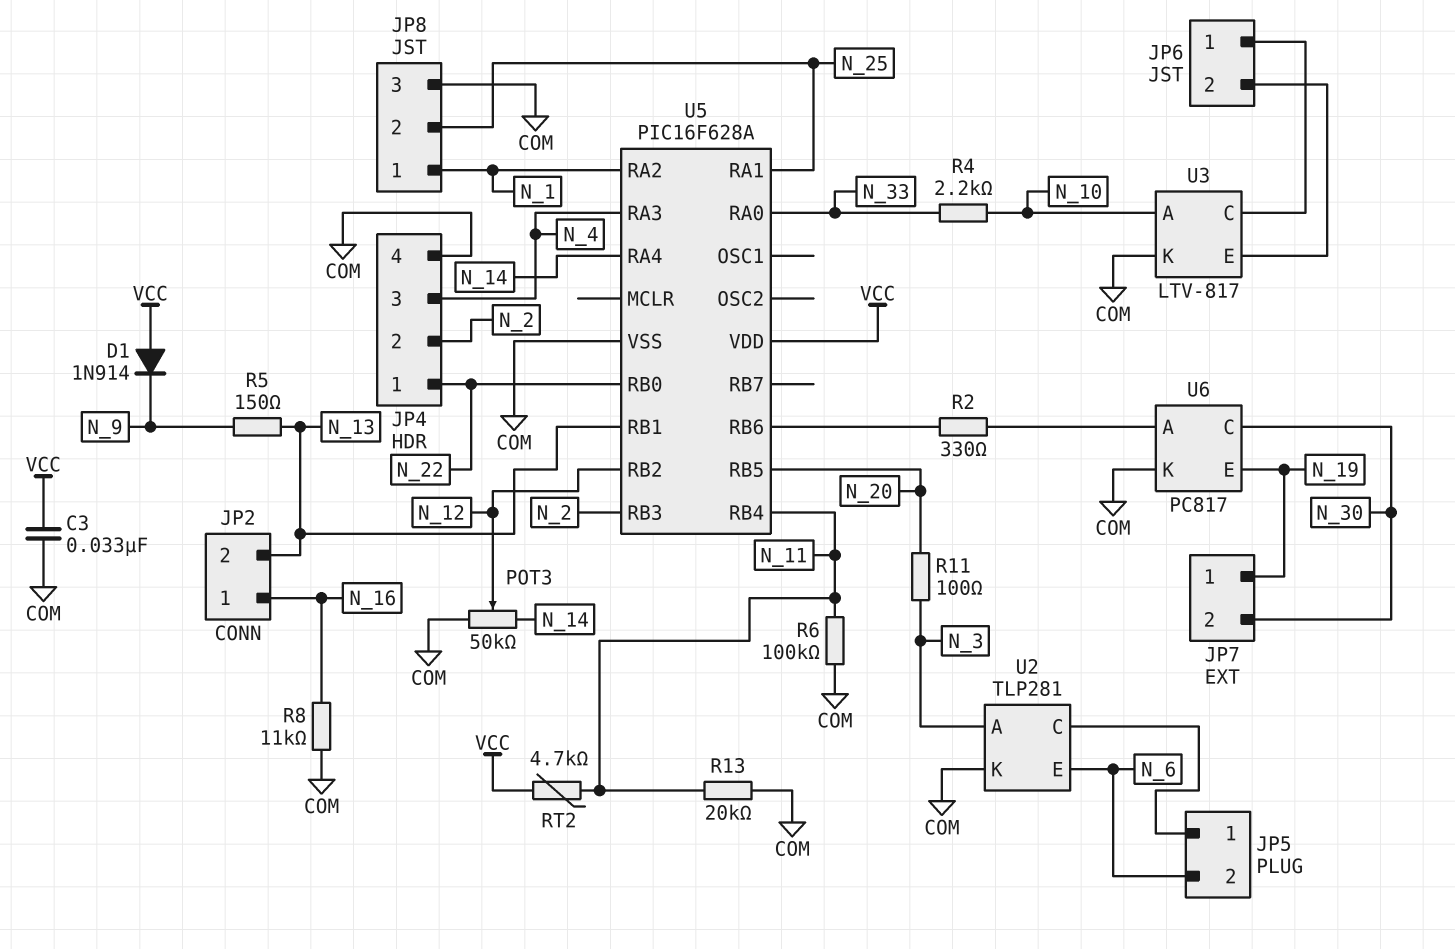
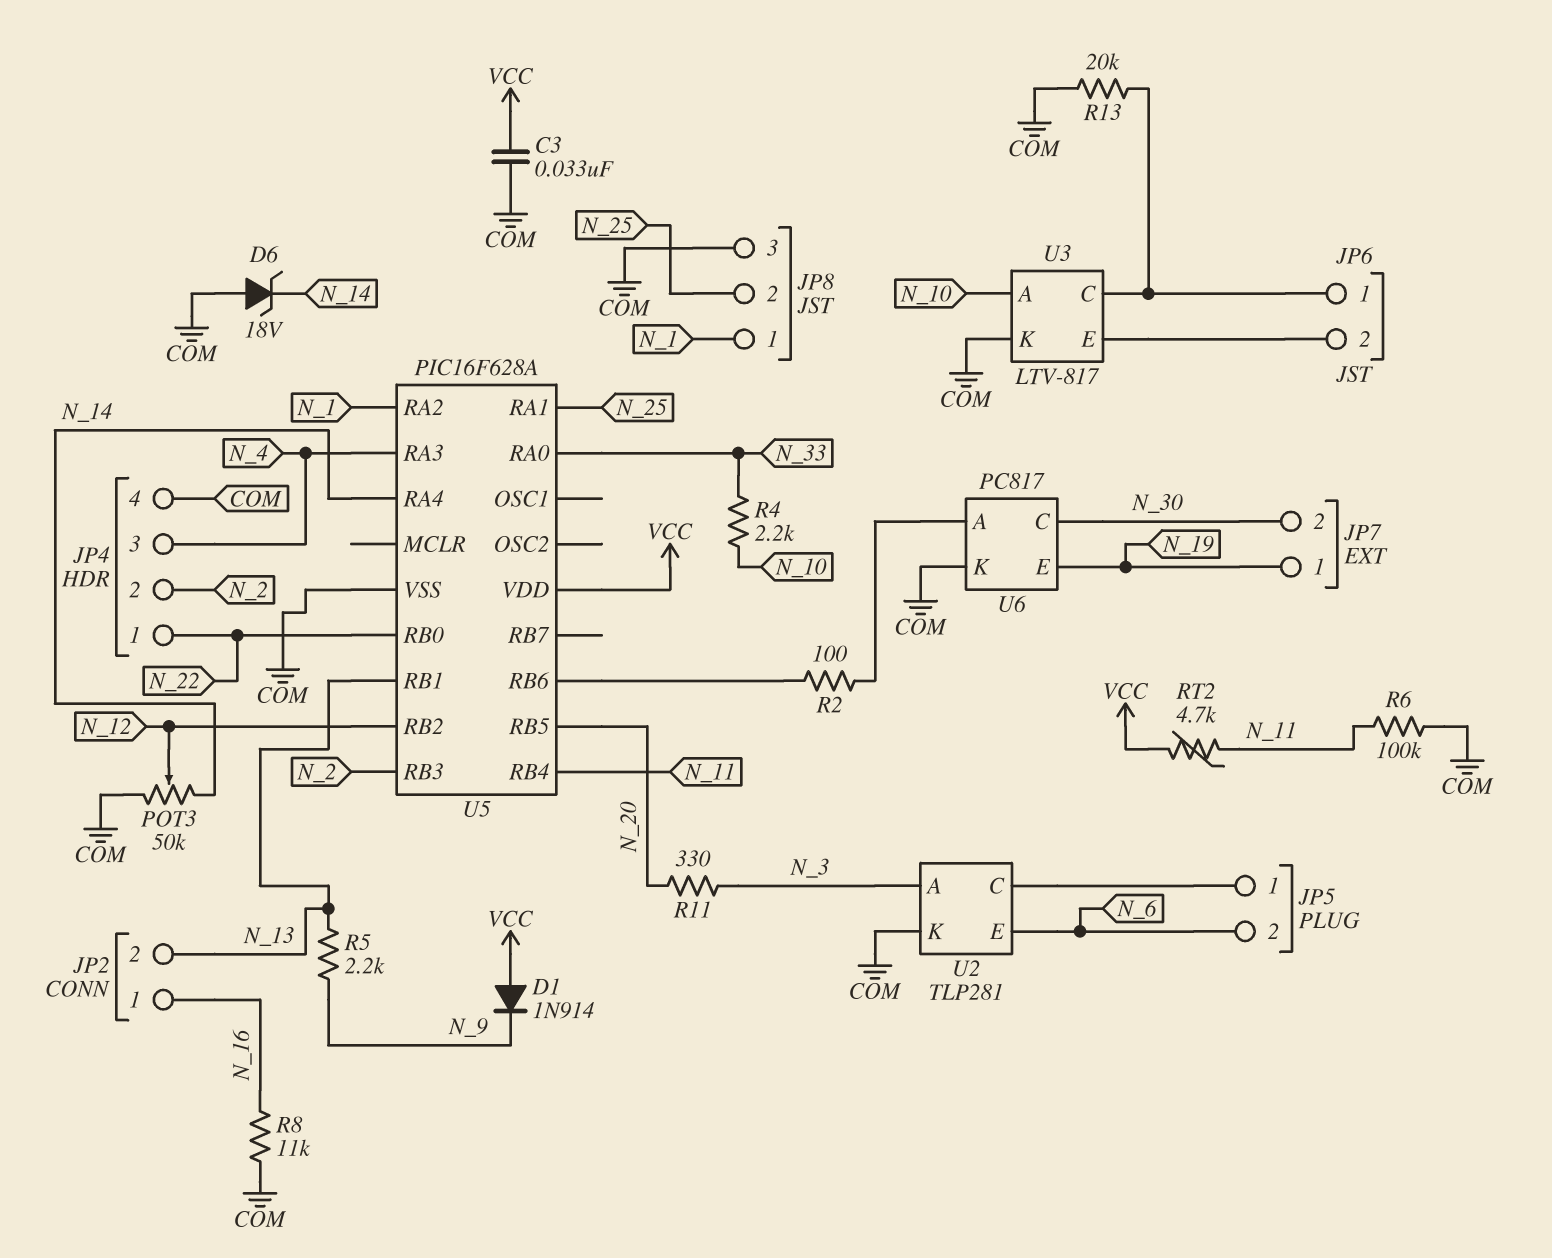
D6: none -> zener 18V (A COM, K N_14)
R2: 330 (U5/RB6, U6/A) -> 100 (U5/RB6, U6/A)
R5: 150 (N_9, N_13) -> 2.2k (N_9, N_13)
R11: 100 (N_3, N_20) -> 330 (N_3, N_20)
R13: 20k (COM, N_11) -> 20k (COM, JP6/1)

